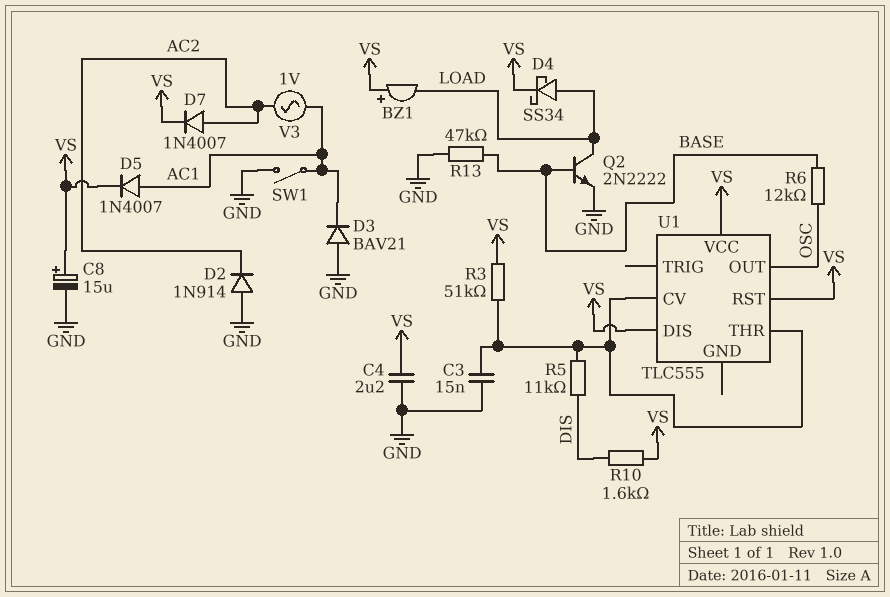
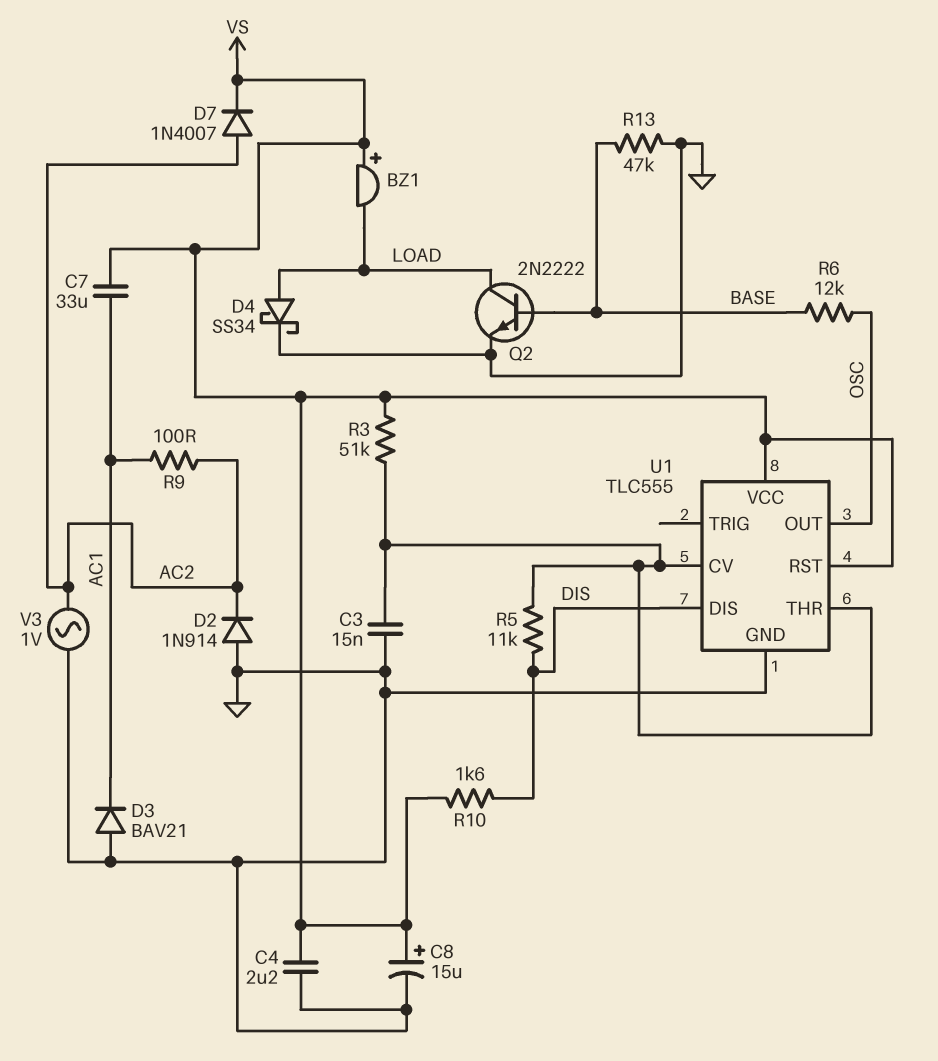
C7: none -> 33uF (AC1, VS)
D4: schottky SS34 (A LOAD, K VS) -> schottky SS34 (A LOAD, K GND)
D5: diode 1N4007 (A AC1, K VS) -> none
R9: none -> 100 (AC1, AC2)
SW1: switch (AC1, GND) -> none
U1 pin DIS: VS -> DIS
U1 pin GND: none -> GND
V3: AC 1V (AC1, AC2) -> AC 1V (AC2, GND)

